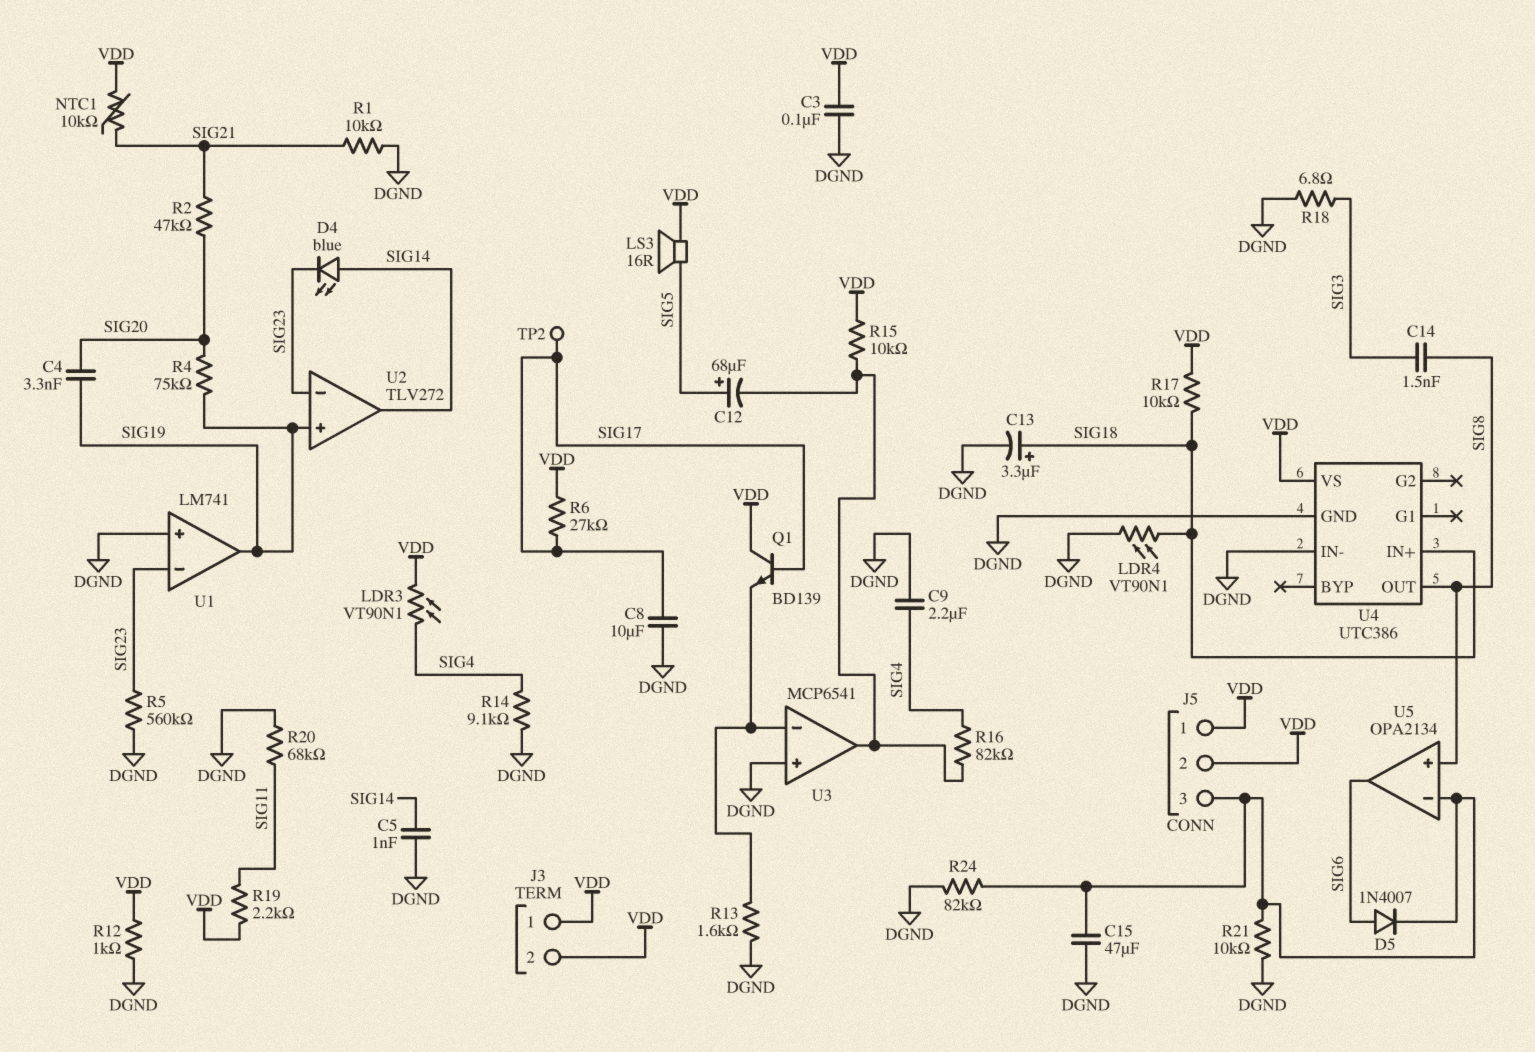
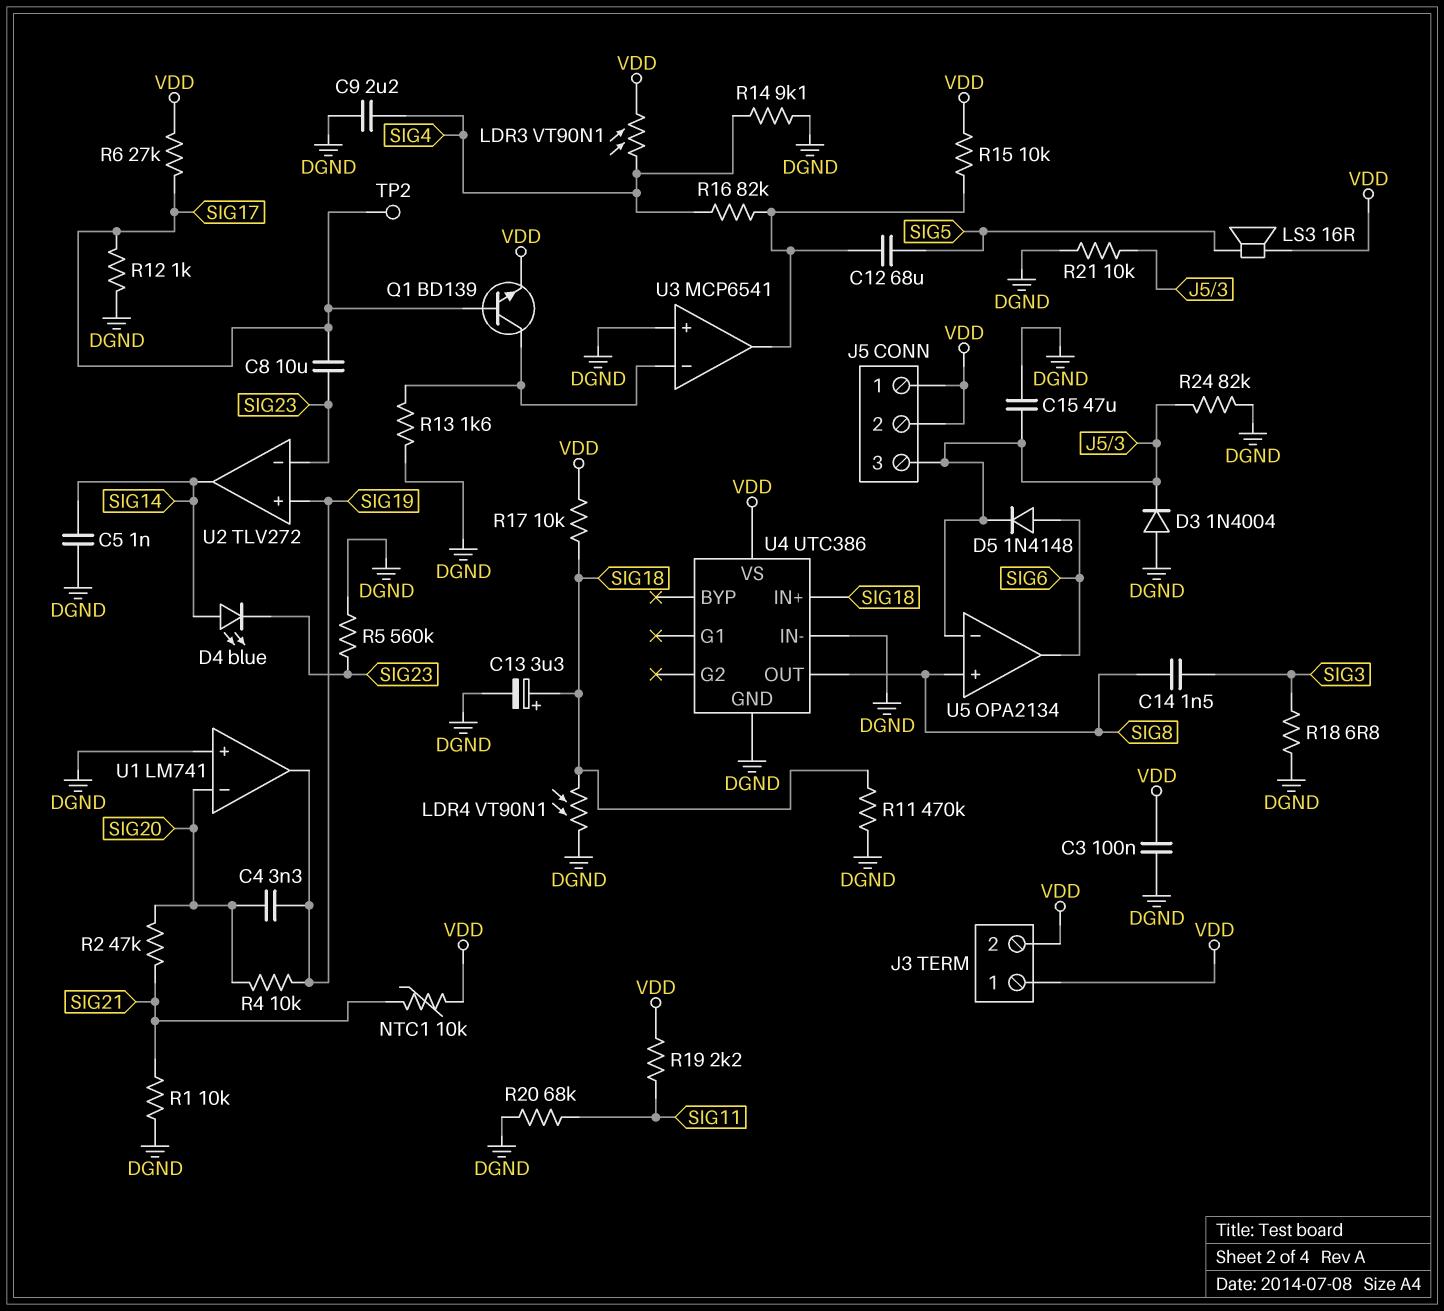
C8: 10uF (DGND, SIG17) -> 10uF (SIG17, SIG23)
C12: 68uF (plus SIG5, minus U3/out) -> 68uF (SIG5, U3/out)
D3: none -> diode 1N4004 (A DGND, K J5/3)
D5: diode 1N4007 (A SIG6, K J5/3) -> diode 1N4148 (A SIG6, K J5/3)
Q1: NPN BD139 (B SIG17, C VDD, E U3/in-) -> NPN BD139 (B SIG17, C U3/in-, E VDD)
R4: 75k (SIG19, SIG20) -> 10k (SIG19, SIG20)
R11: none -> 470k (DGND, SIG18)
R12: 1k (DGND, VDD) -> 1k (DGND, SIG17)
U1 pin in-: SIG23 -> SIG20

